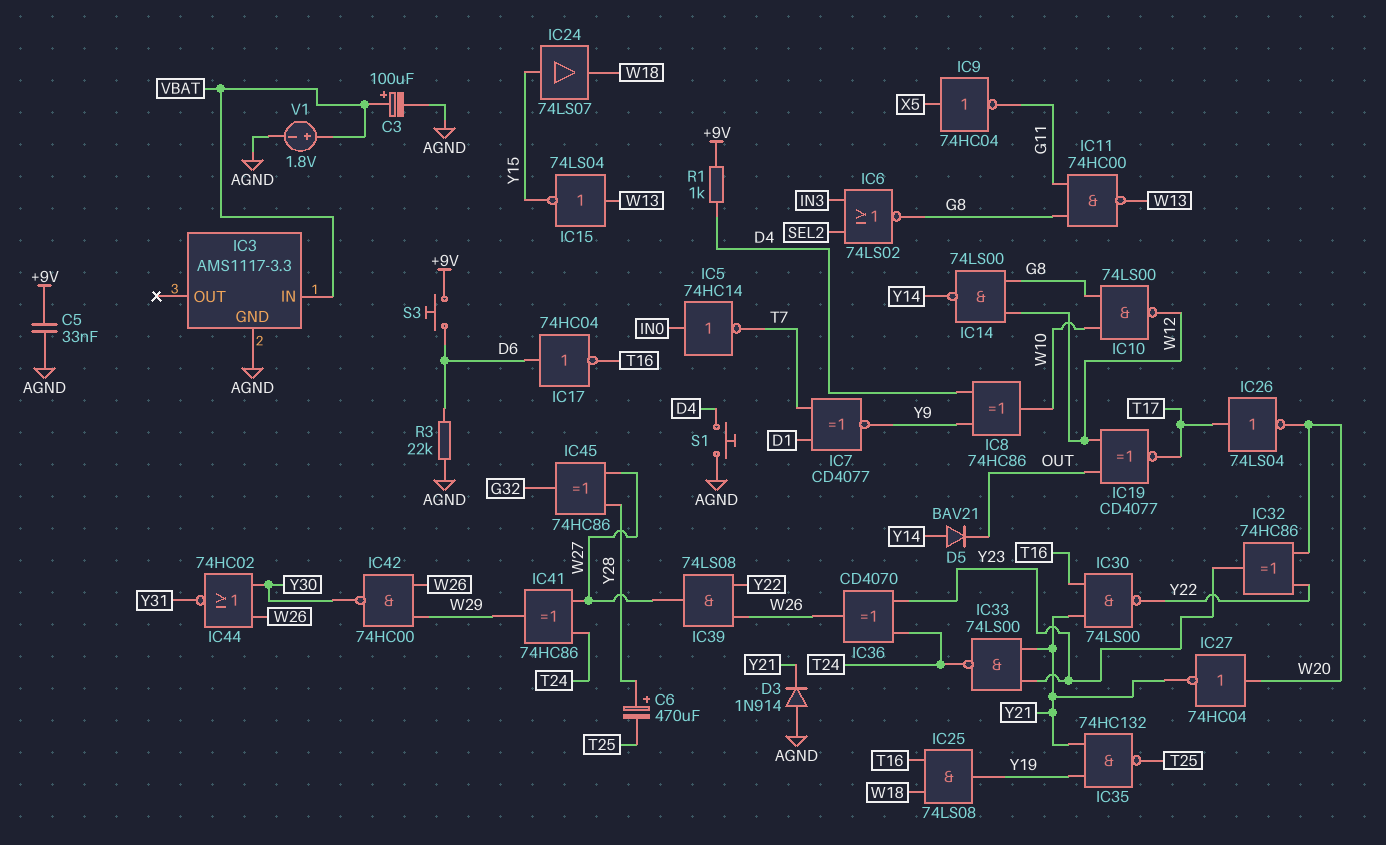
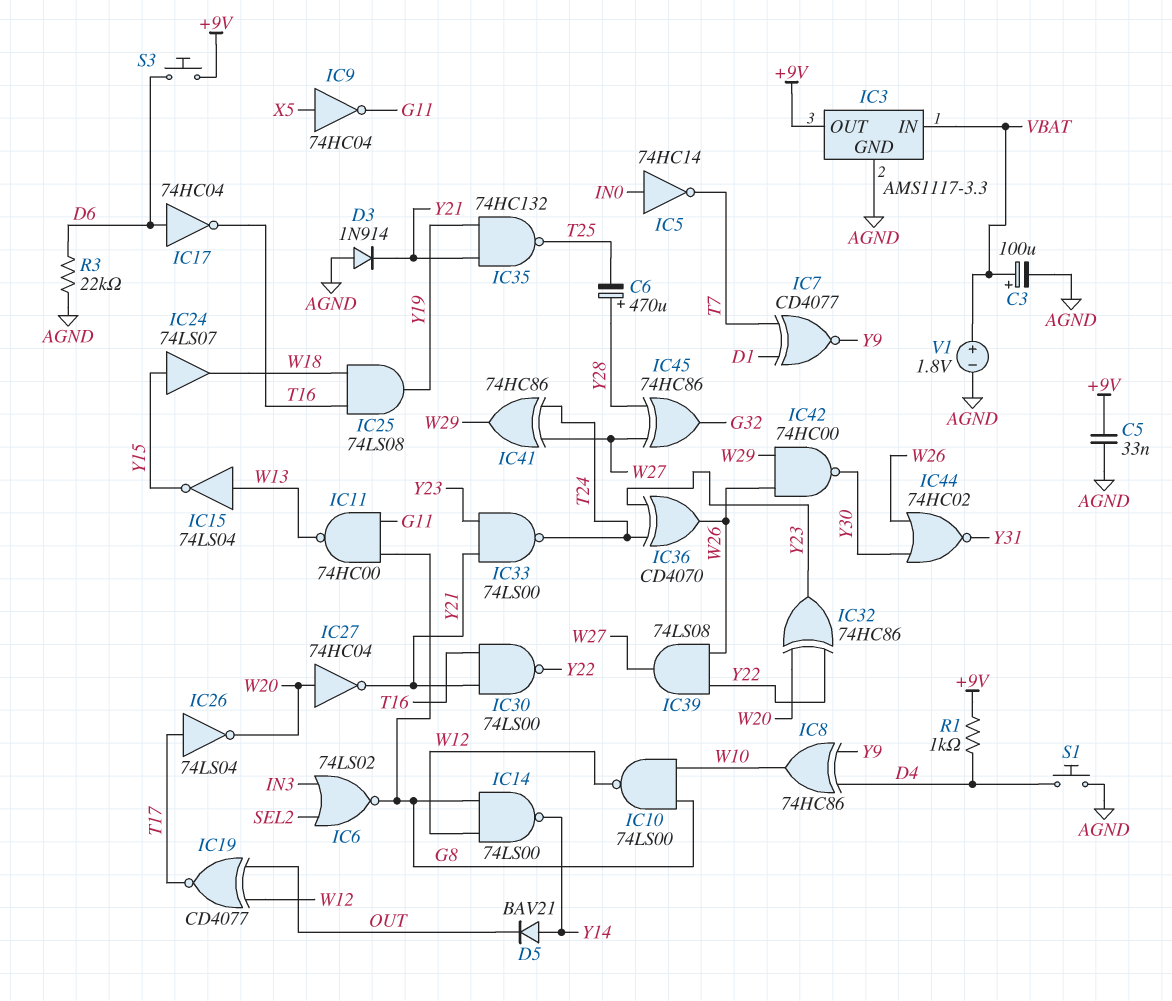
IC3 pin OUT: none -> +9V

